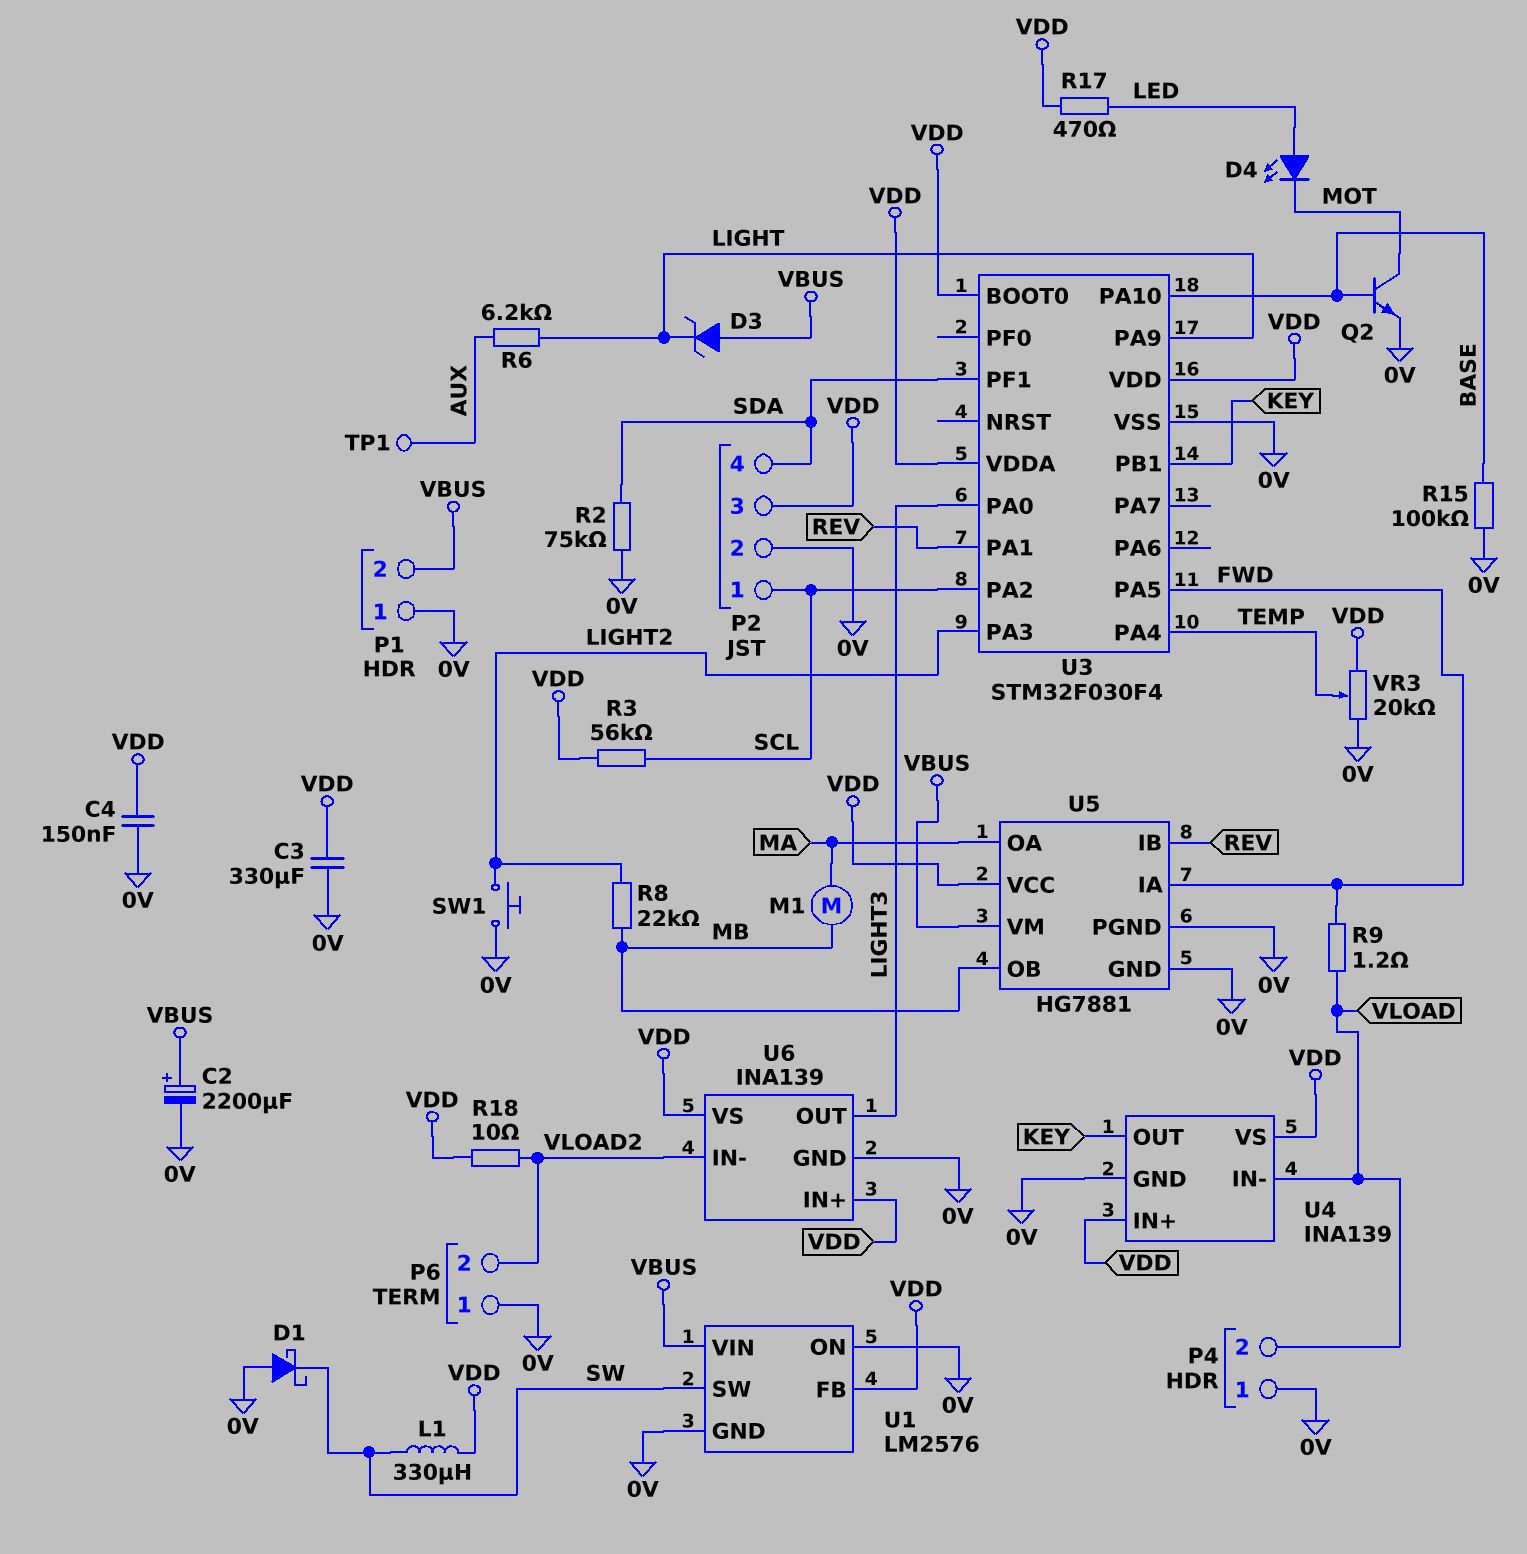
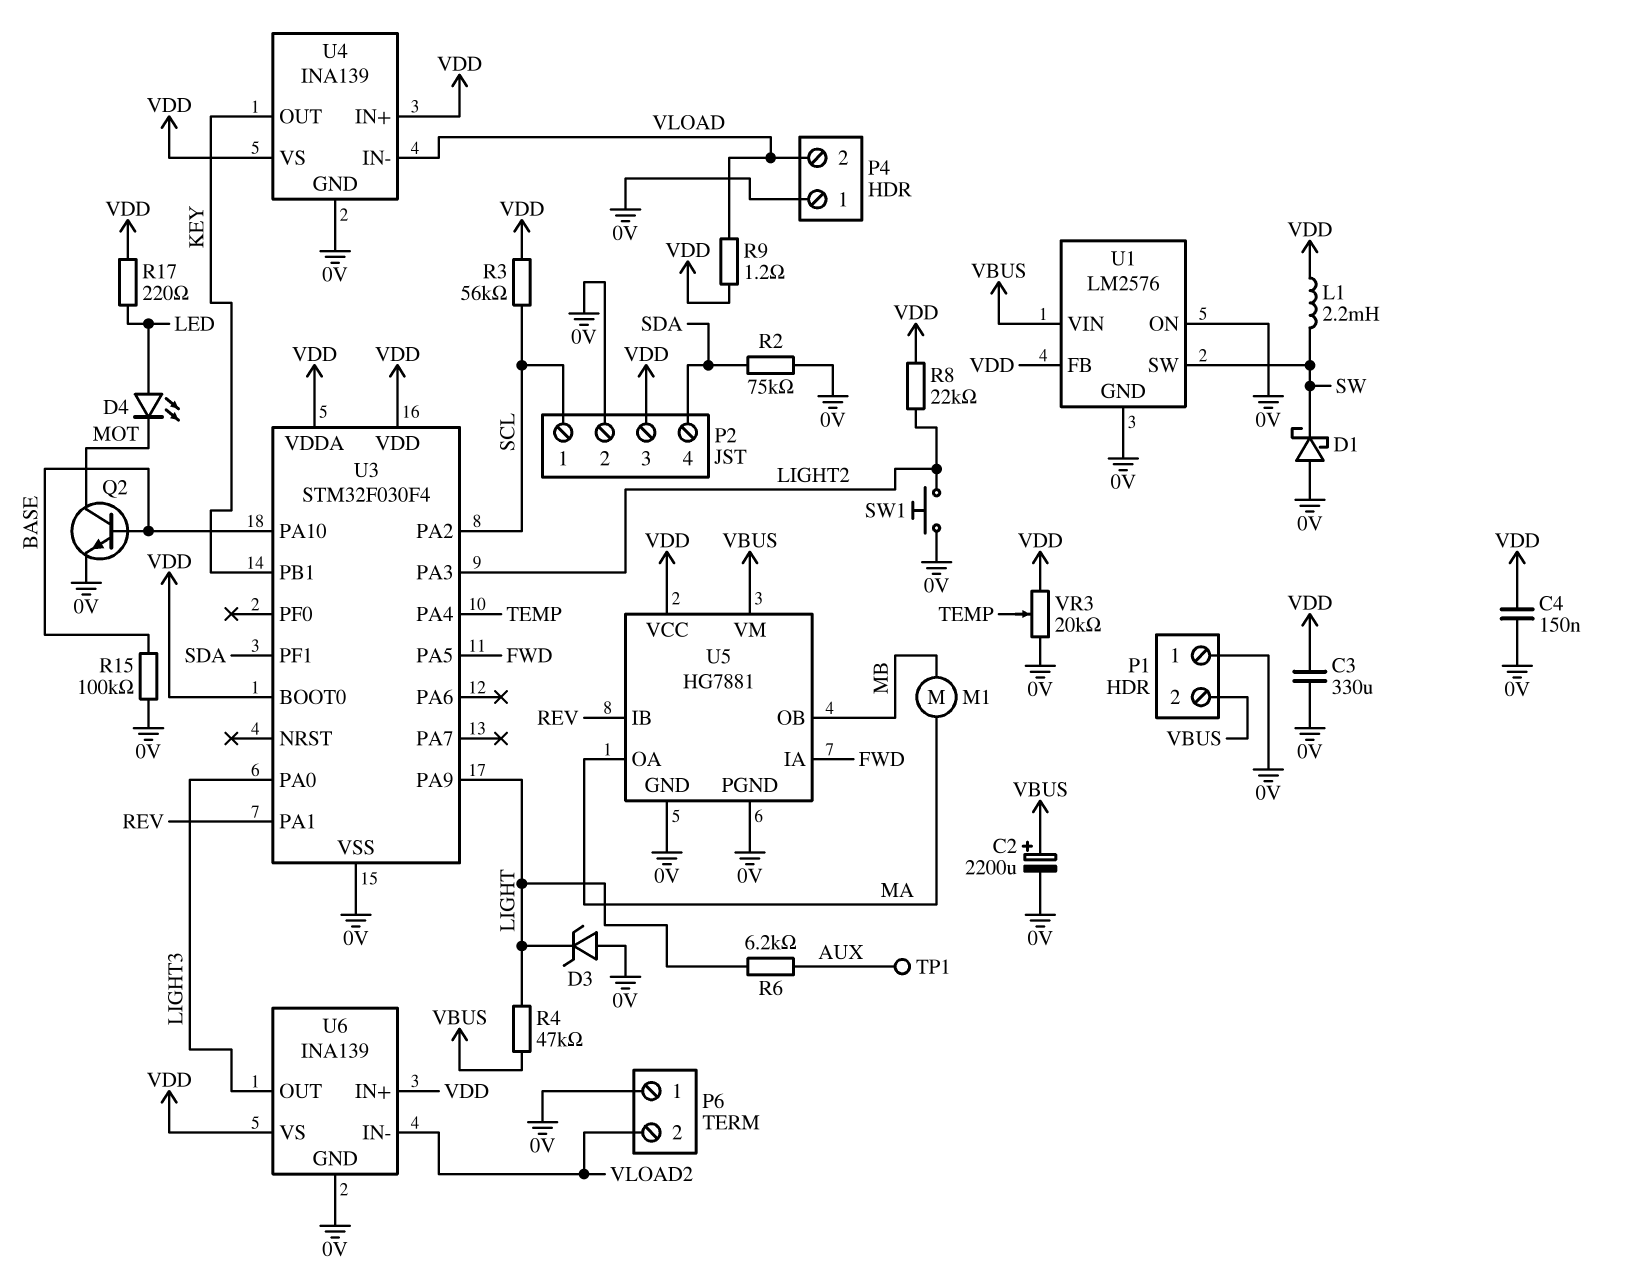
D3: zener (A VBUS, K LIGHT) -> zener (A 0V, K LIGHT)
L1: 330uH (SW, VDD) -> 2.2mH (SW, VDD)
R4: none -> 47k (LIGHT, VBUS)
R8: 22k (LIGHT2, MB) -> 22k (LIGHT2, VDD)
R9: 1.2 (FWD, VLOAD) -> 1.2 (VDD, VLOAD)
R17: 470 (LED, VDD) -> 220 (LED, VDD)
R18: 10 (VDD, VLOAD2) -> none

